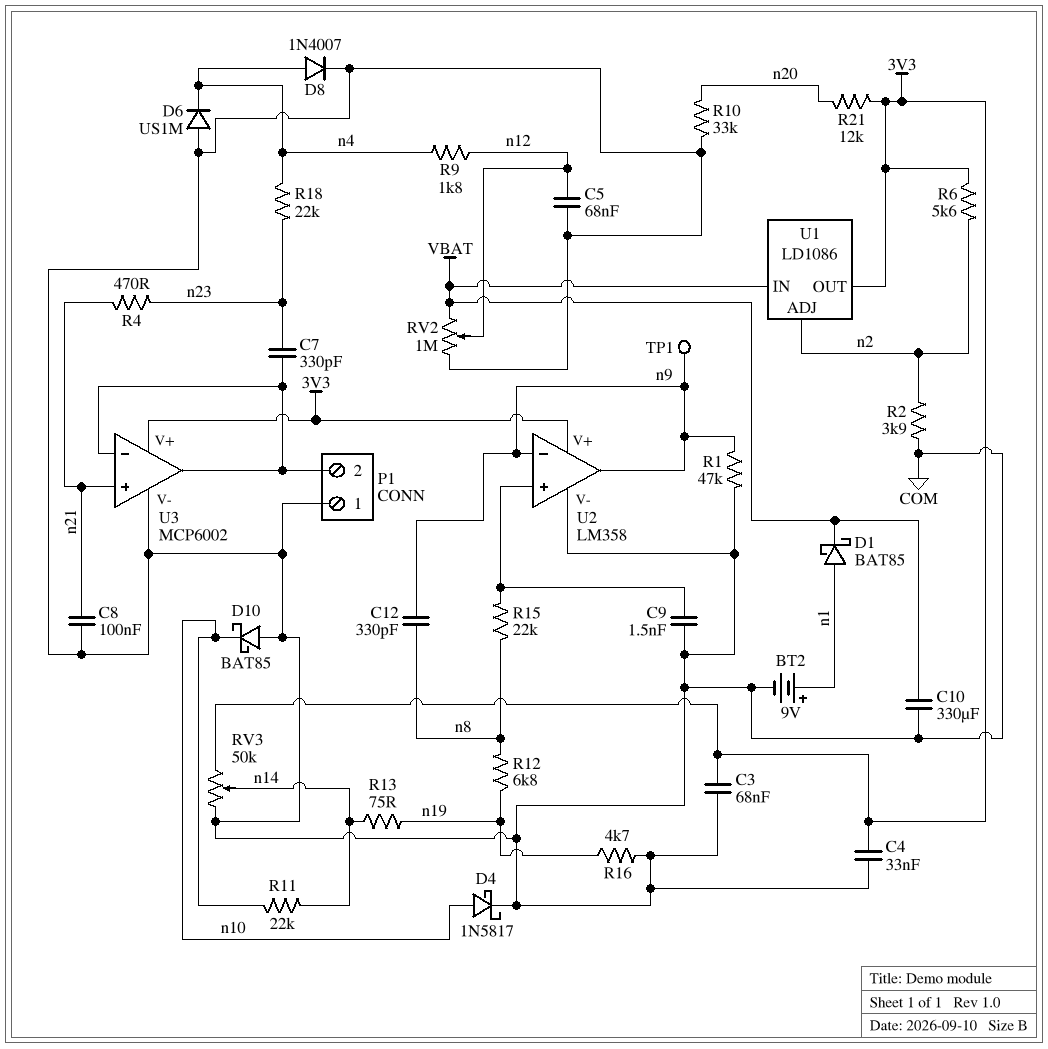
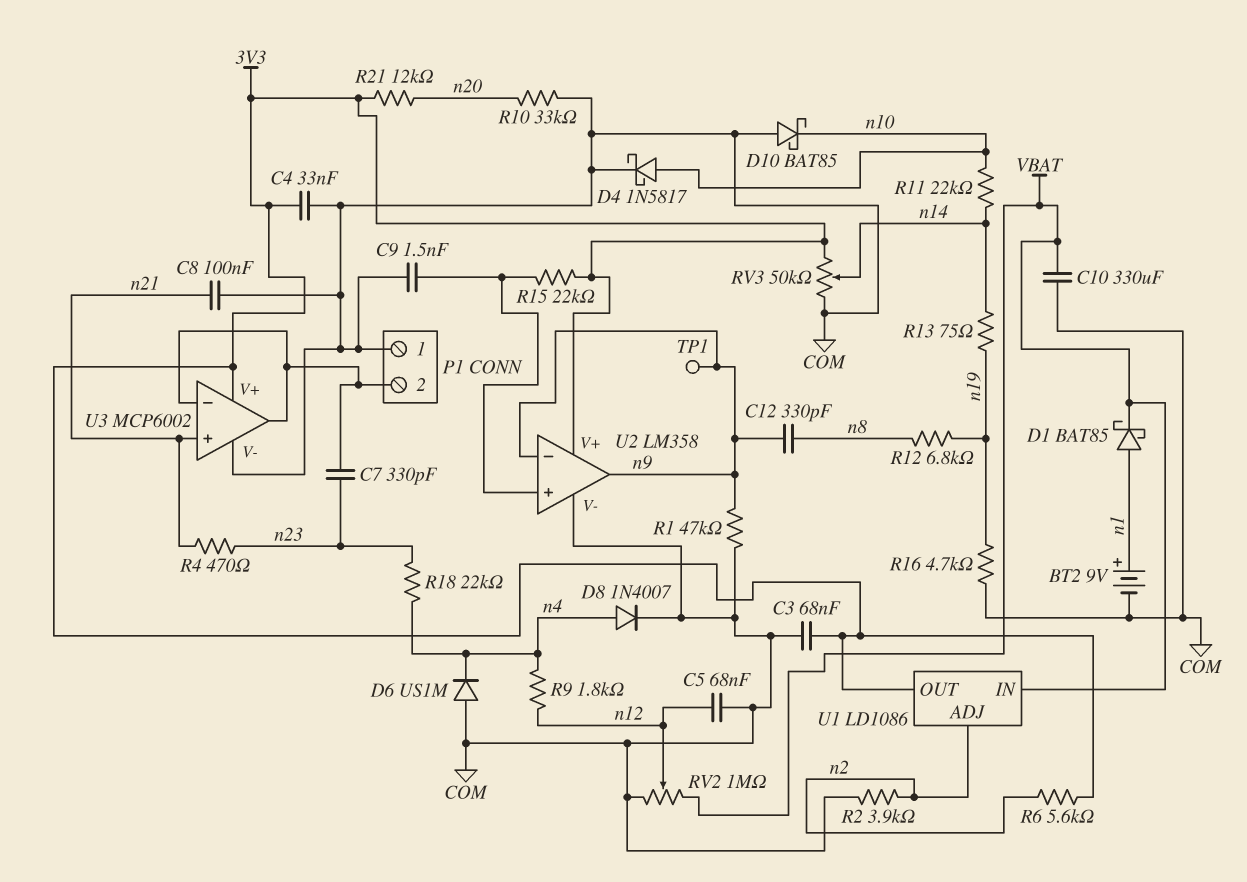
R15: 22k (U2/in+, n8) -> 22k (3V3, U2/in+)

